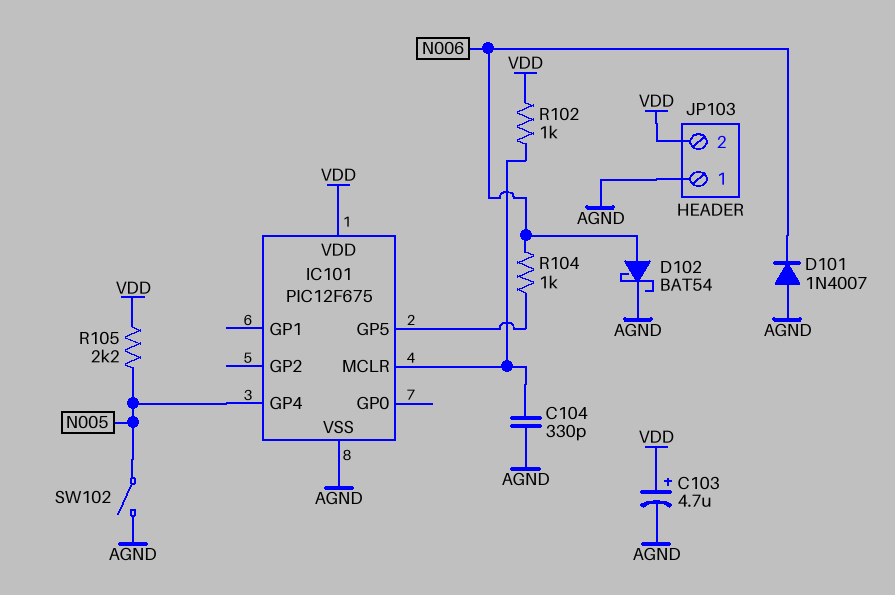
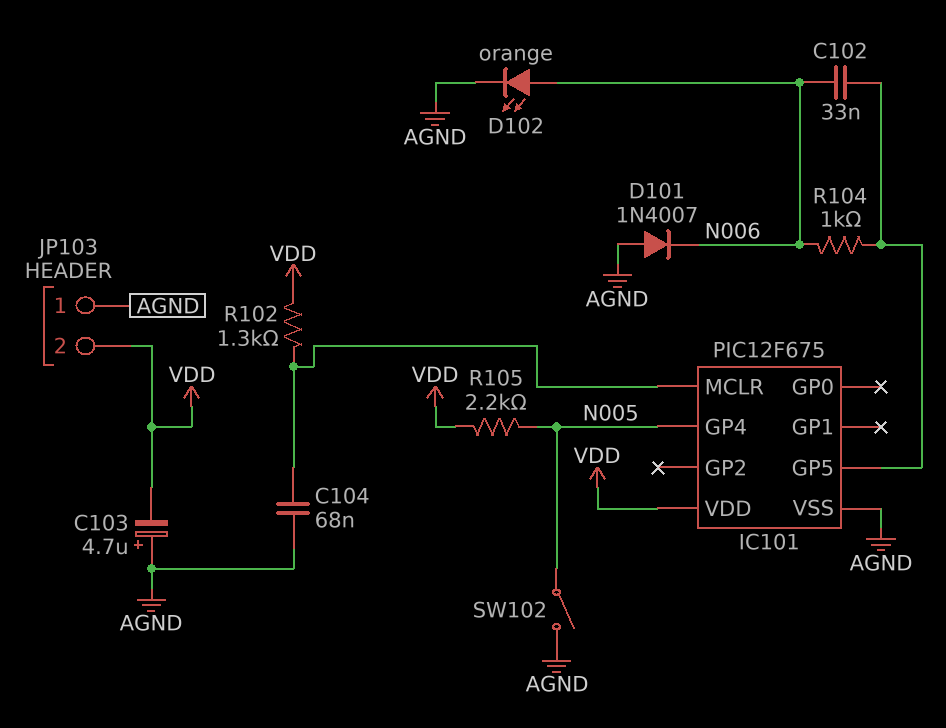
C102: none -> 33nF (IC101/GP5, N006)
C103: 4.7uF (plus VDD, minus AGND) -> 4.7uF (plus AGND, minus VDD)
C104: 330pF (AGND, IC101/MCLR) -> 68nF (AGND, IC101/MCLR)
D102: schottky BAT54 (A N006, K AGND) -> LED orange (A N006, K AGND)
R102: 1k (IC101/MCLR, VDD) -> 1.3k (IC101/MCLR, VDD)

